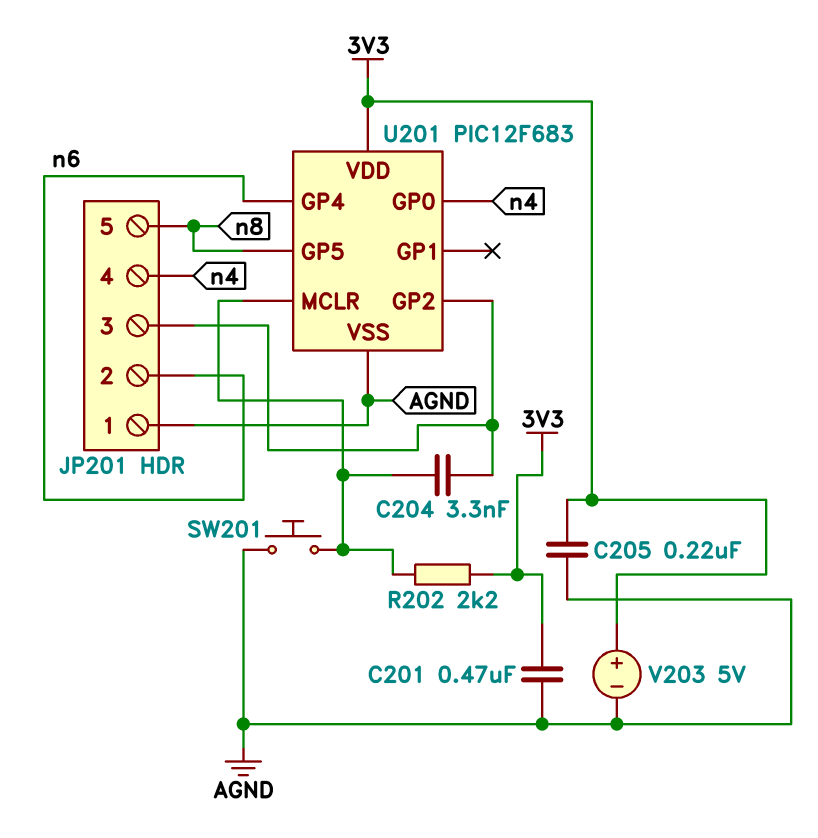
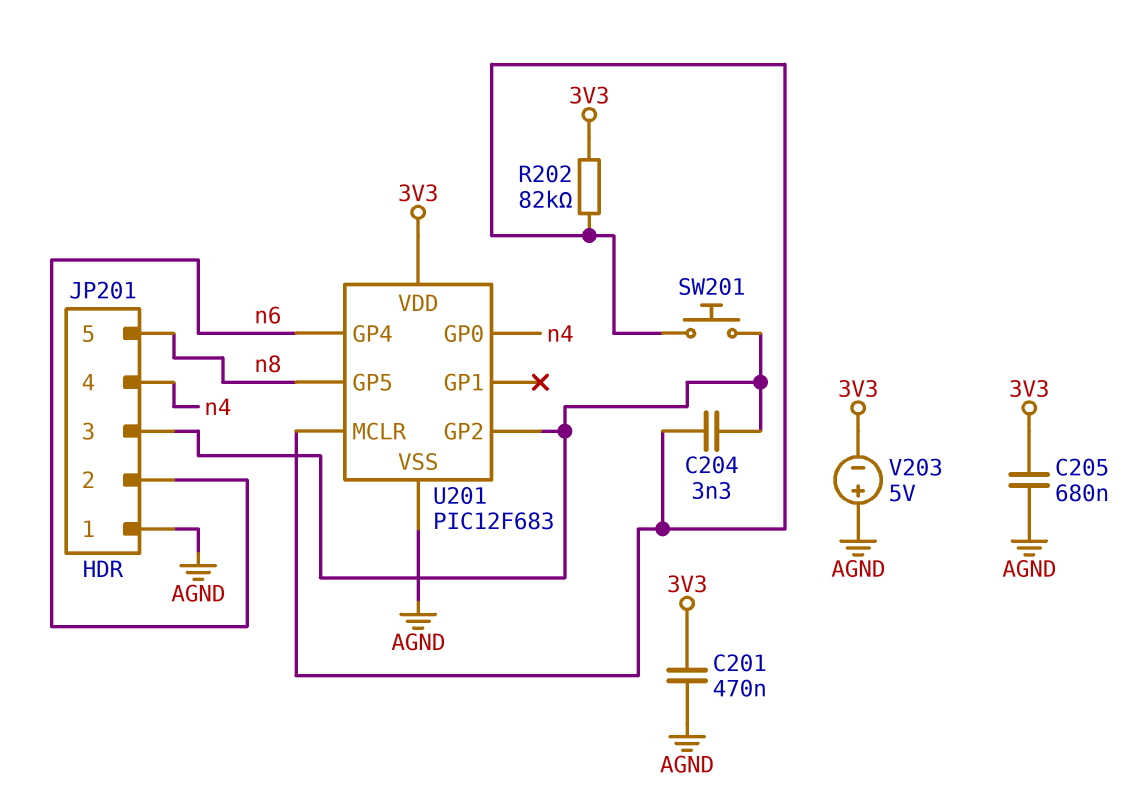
C205: 220nF (3V3, AGND) -> 680nF (3V3, AGND)
R202: 2.2k (3V3, U201/MCLR) -> 82k (3V3, U201/MCLR)
SW201: button (AGND, U201/MCLR) -> button (JP201/3, U201/MCLR)
V203: 5V (plus 3V3, minus AGND) -> 5V (plus AGND, minus 3V3)

